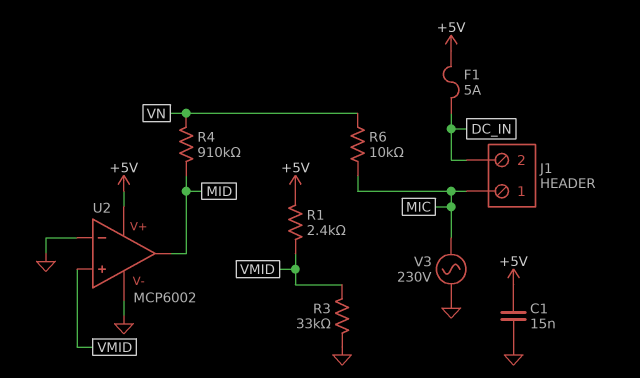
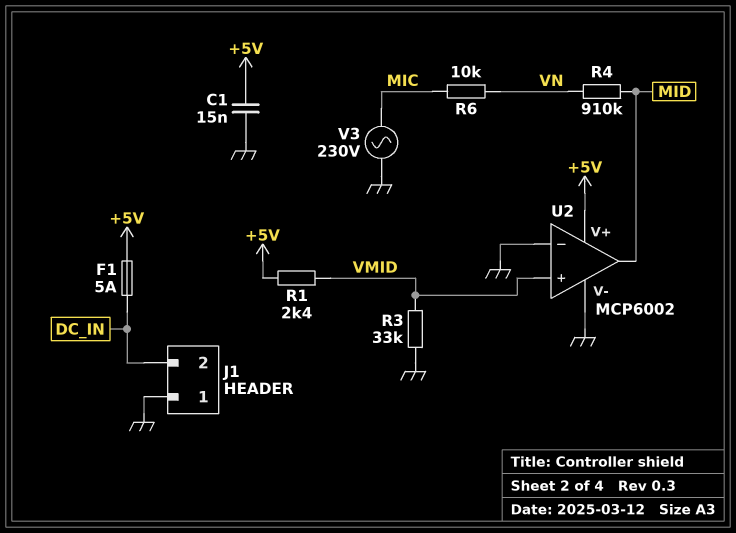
J1 pin 1: MIC -> GND

